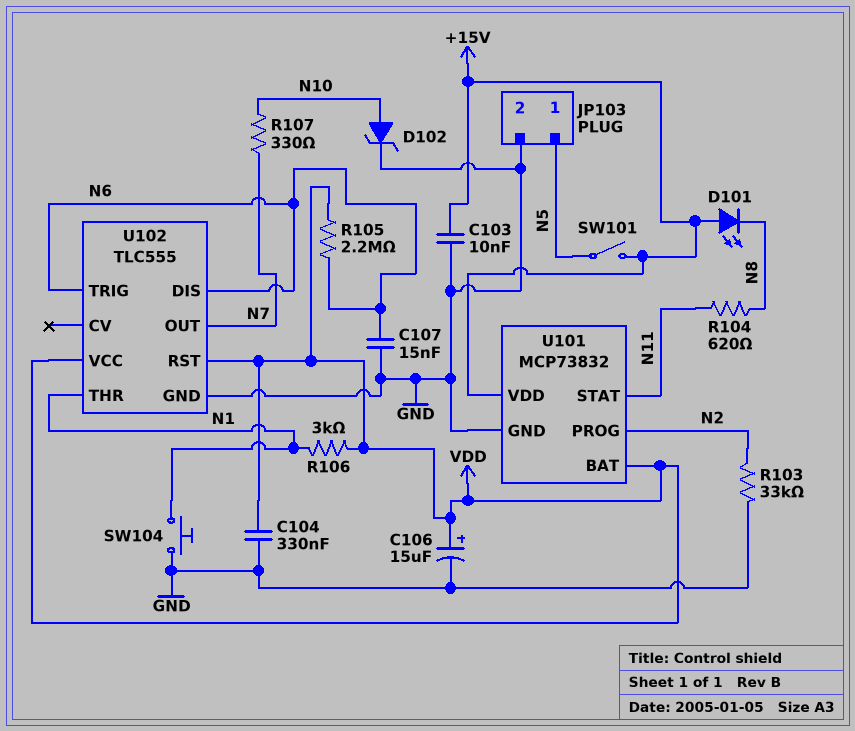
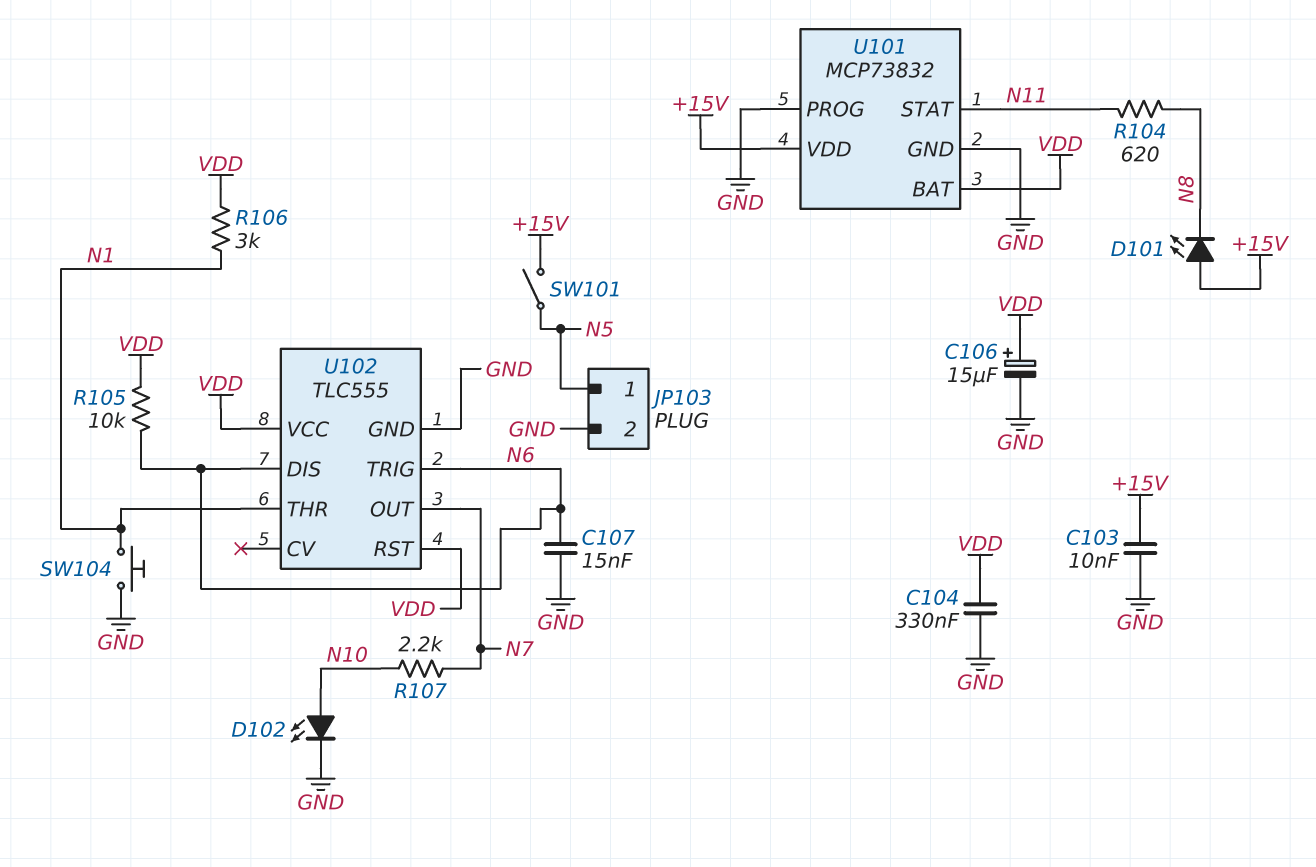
D102: zener (A N10, K GND) -> LED (A N10, K GND)
R103: 33k (GND, N2) -> none
R105: 2.2M (N6, VDD) -> 10k (N6, VDD)
R107: 330 (N7, N10) -> 2.2k (N7, N10)
U101 pin PROG: N2 -> GND

